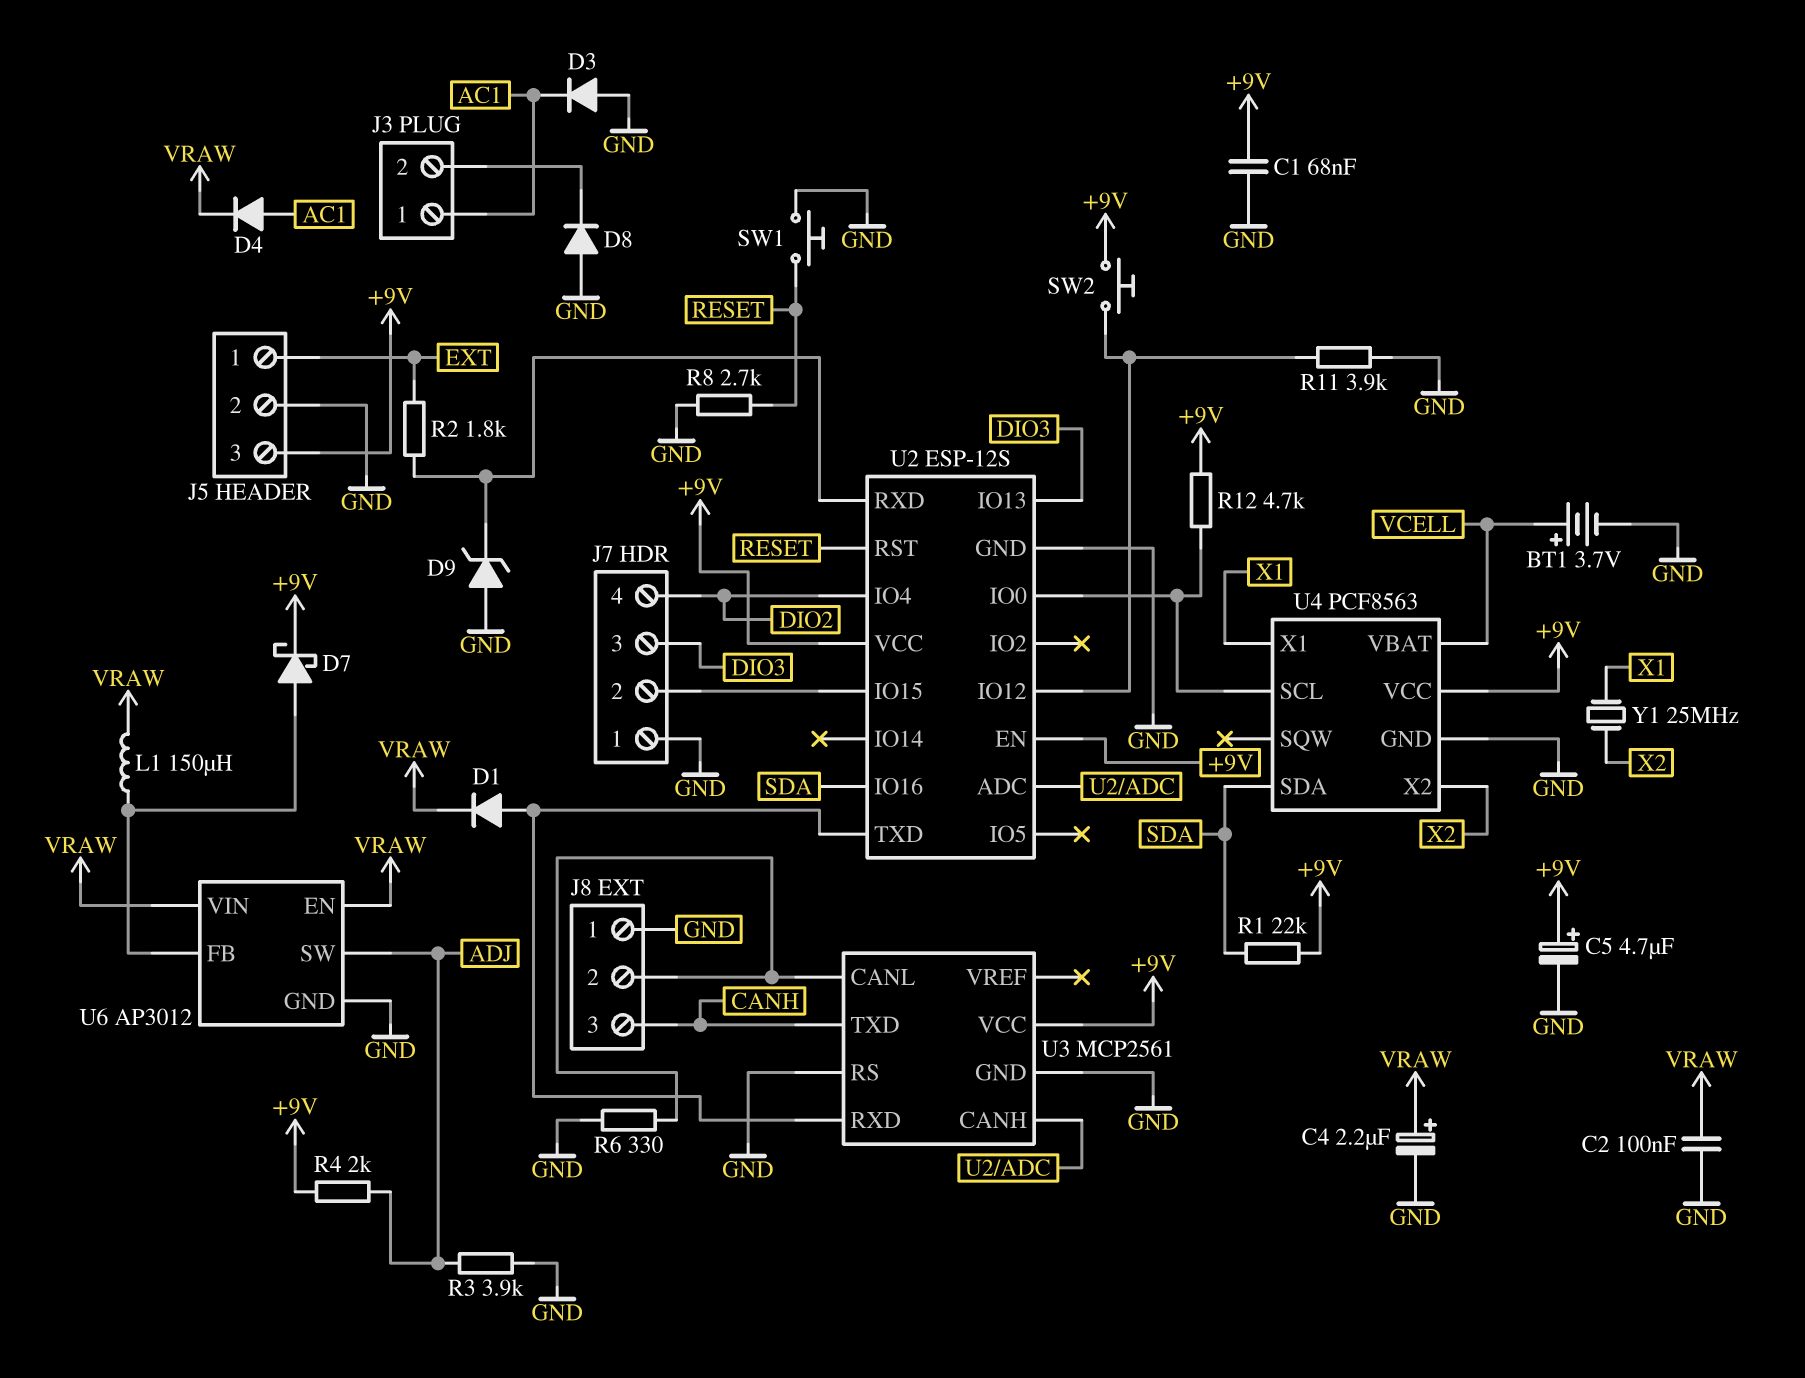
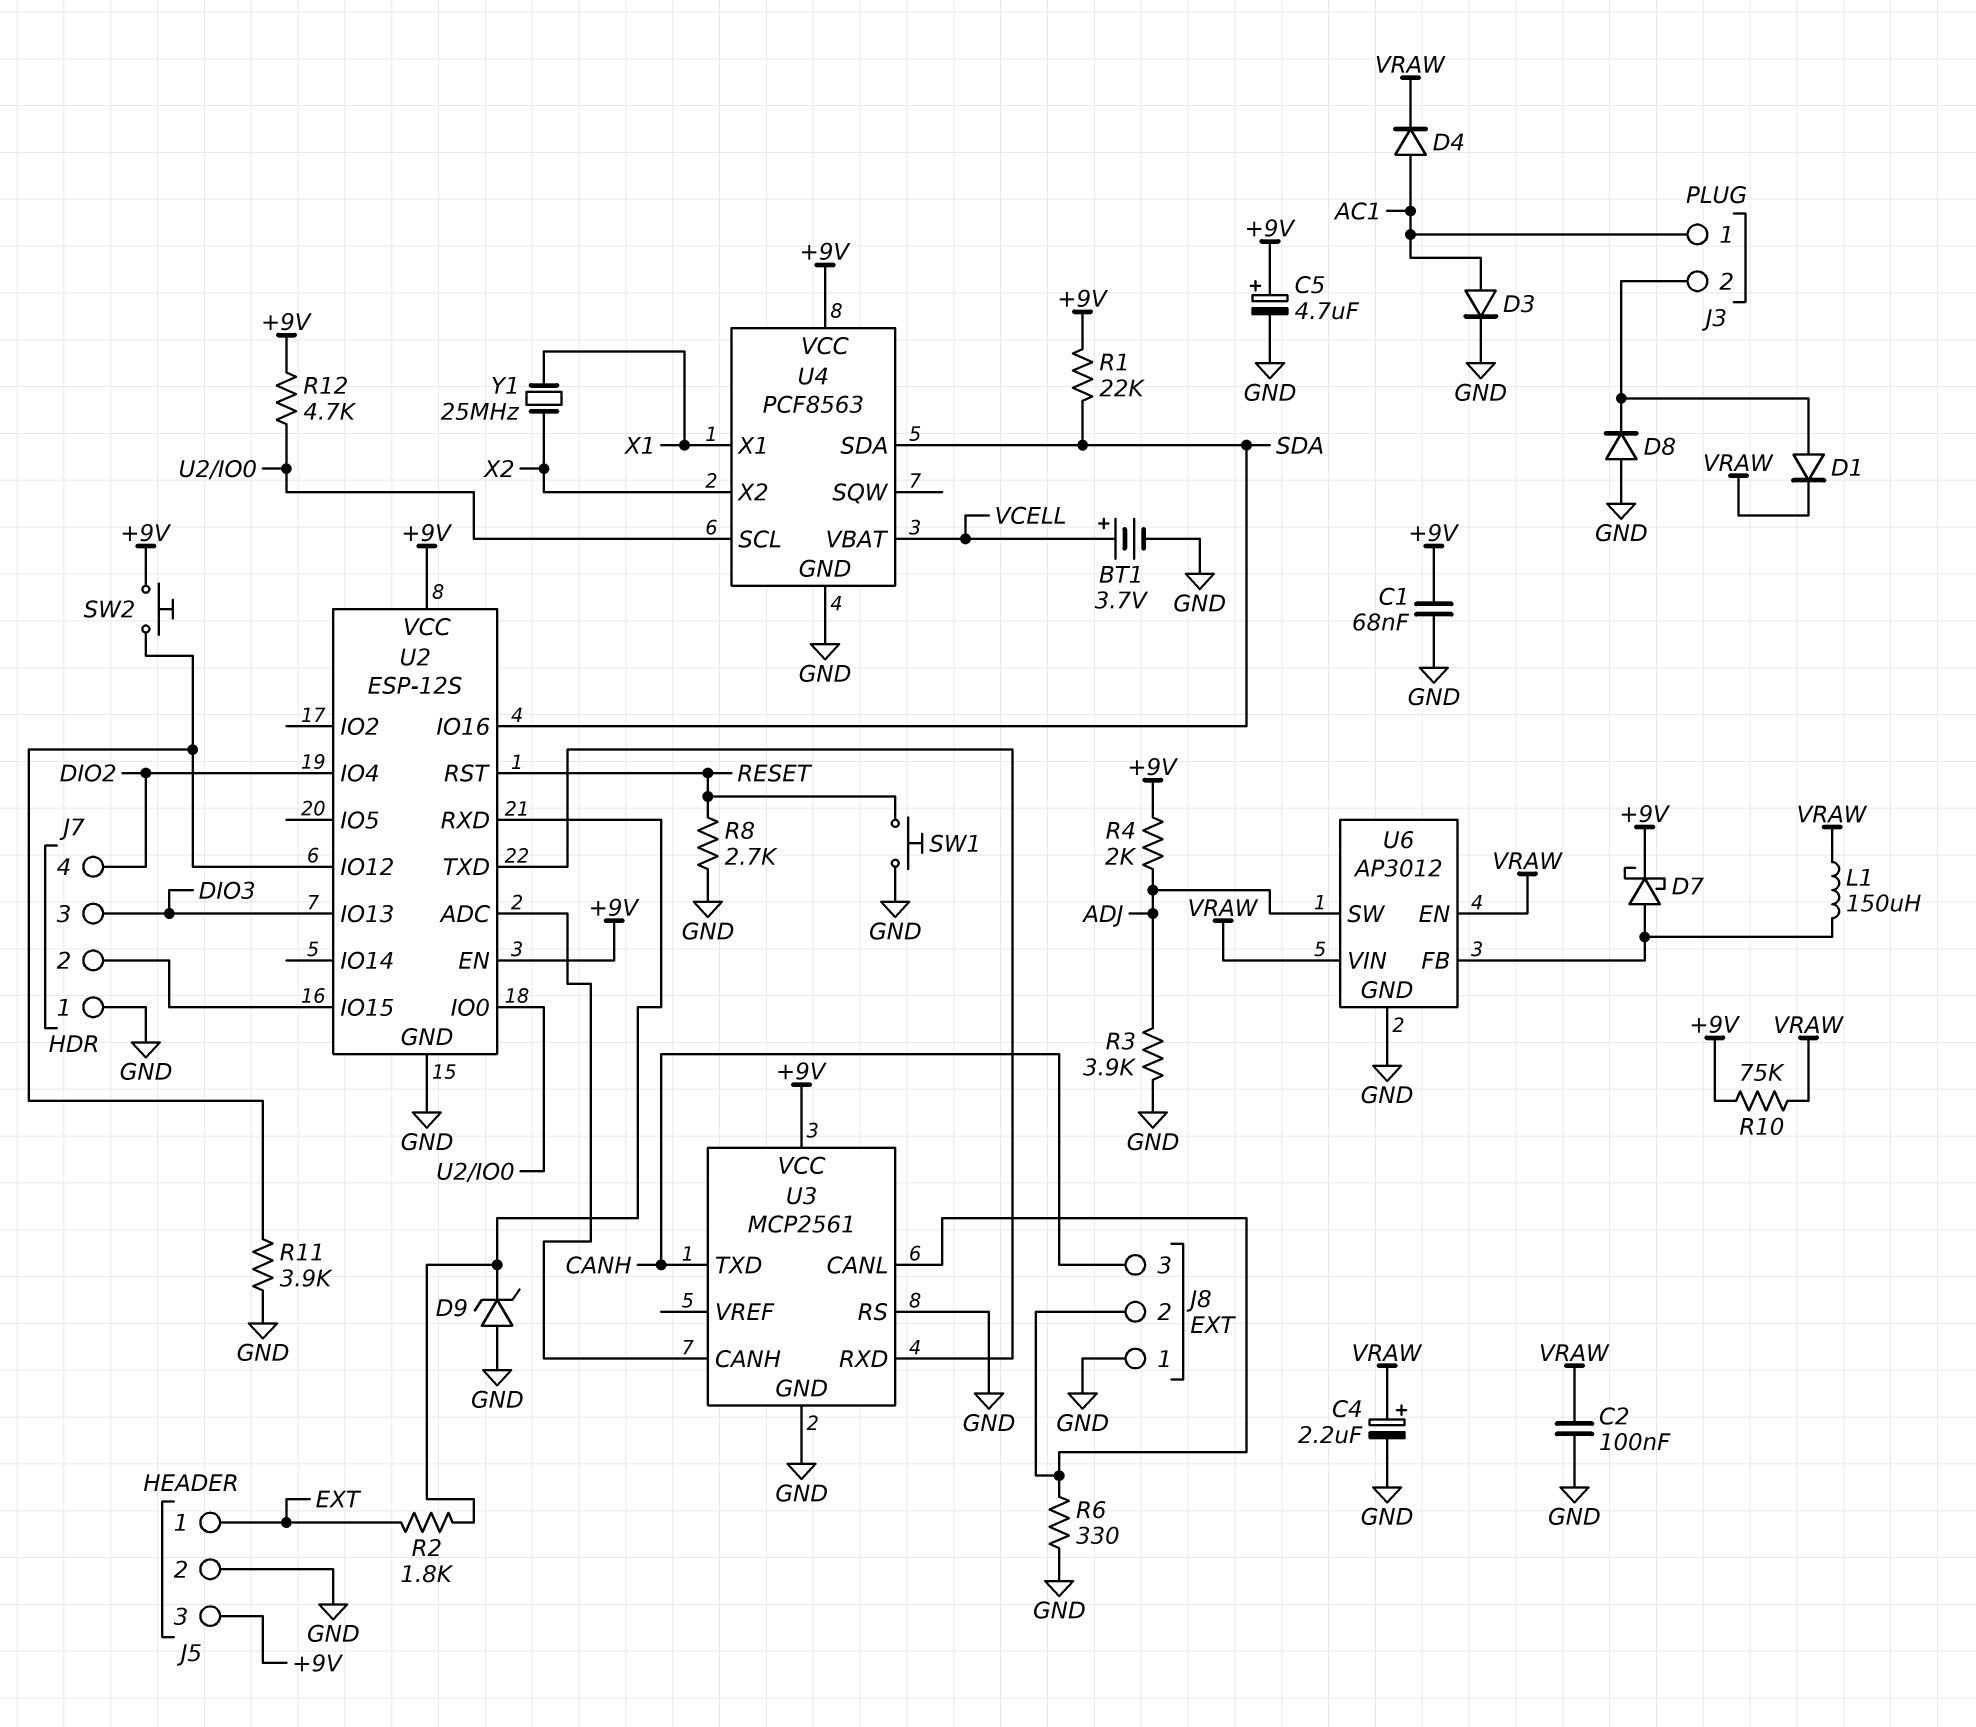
D1: diode (A U2/TXD, K VRAW) -> diode (A J3/2, K VRAW)
D3: diode (A GND, K AC1) -> diode (A AC1, K GND)
R10: none -> 75k (+9V, VRAW)

